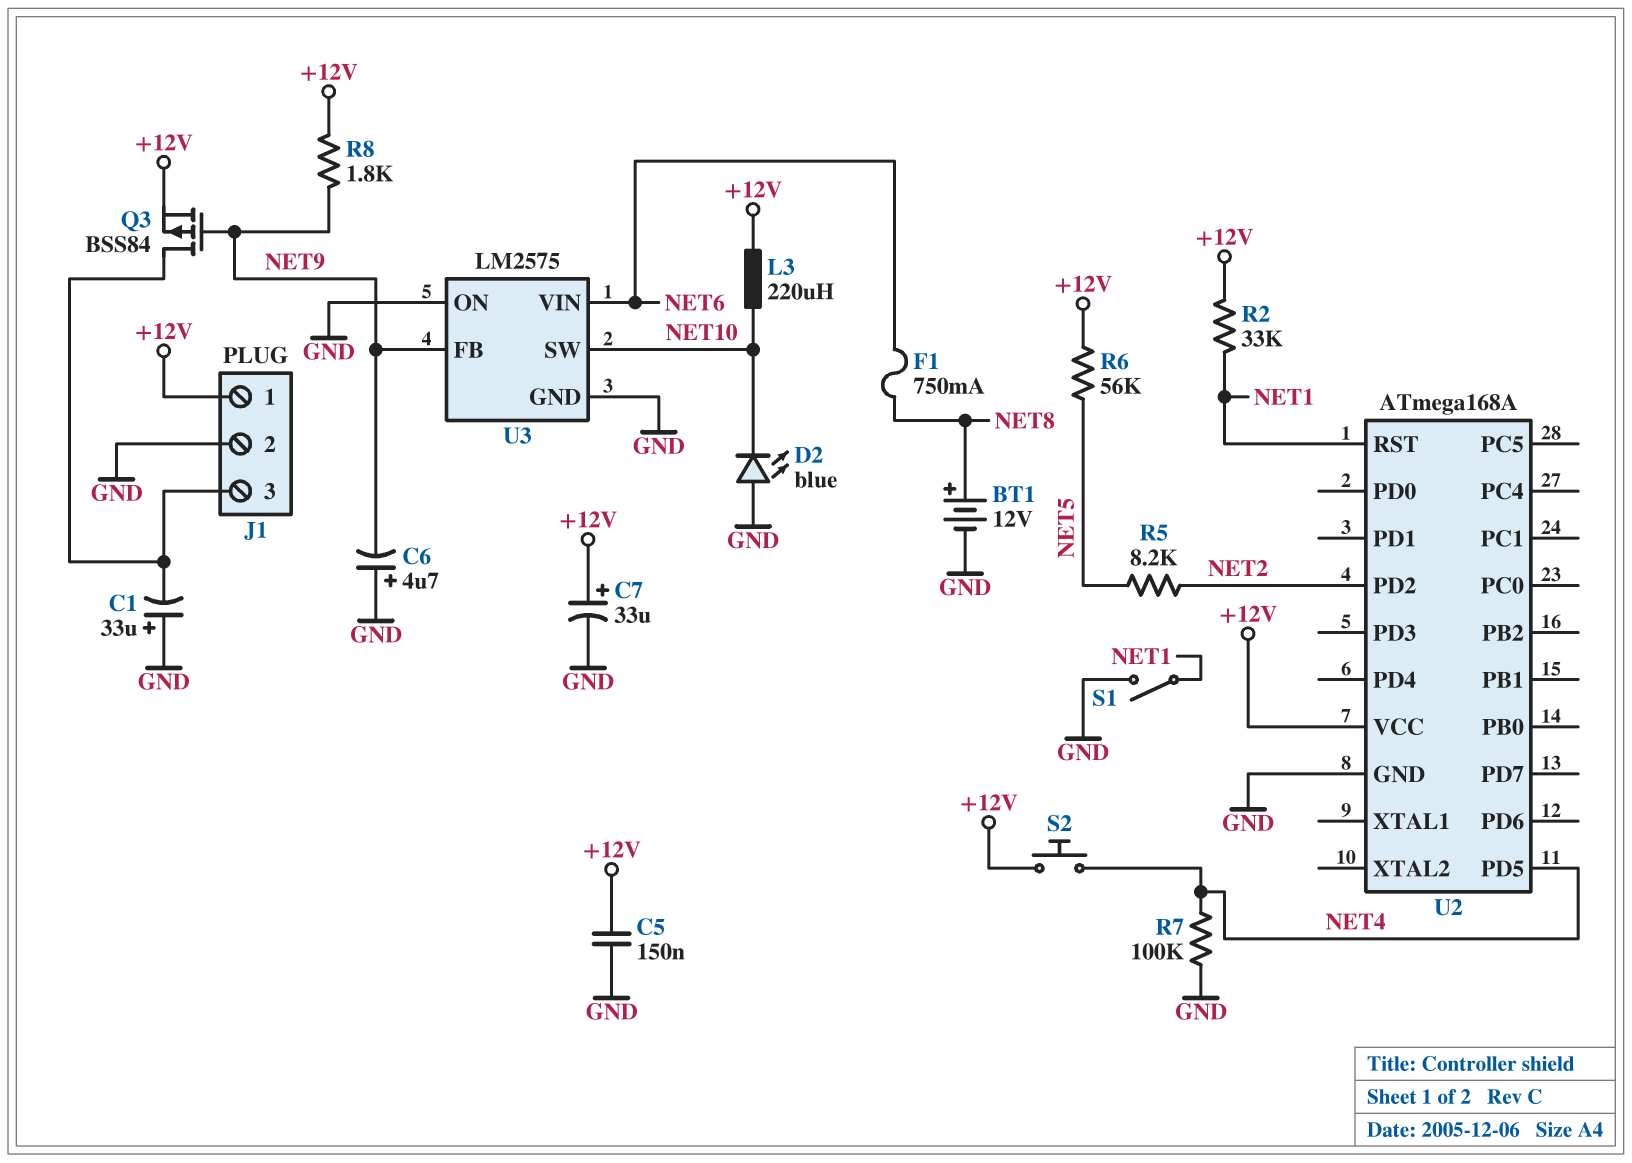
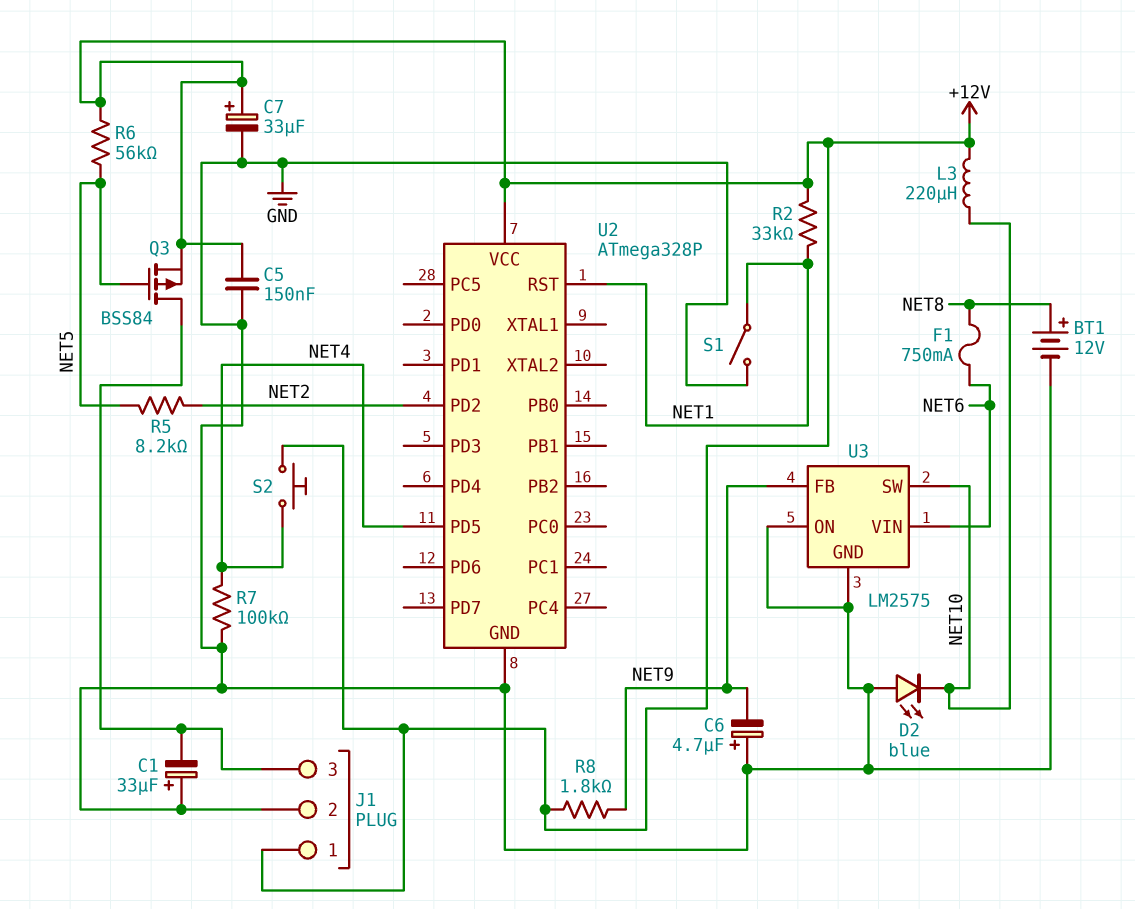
Q3: PMOS BSS84 (G NET9, D J1/3, S +12V) -> PMOS BSS84 (G NET5, D J1/3, S +12V)
U2: ATmega168A -> ATmega328P

